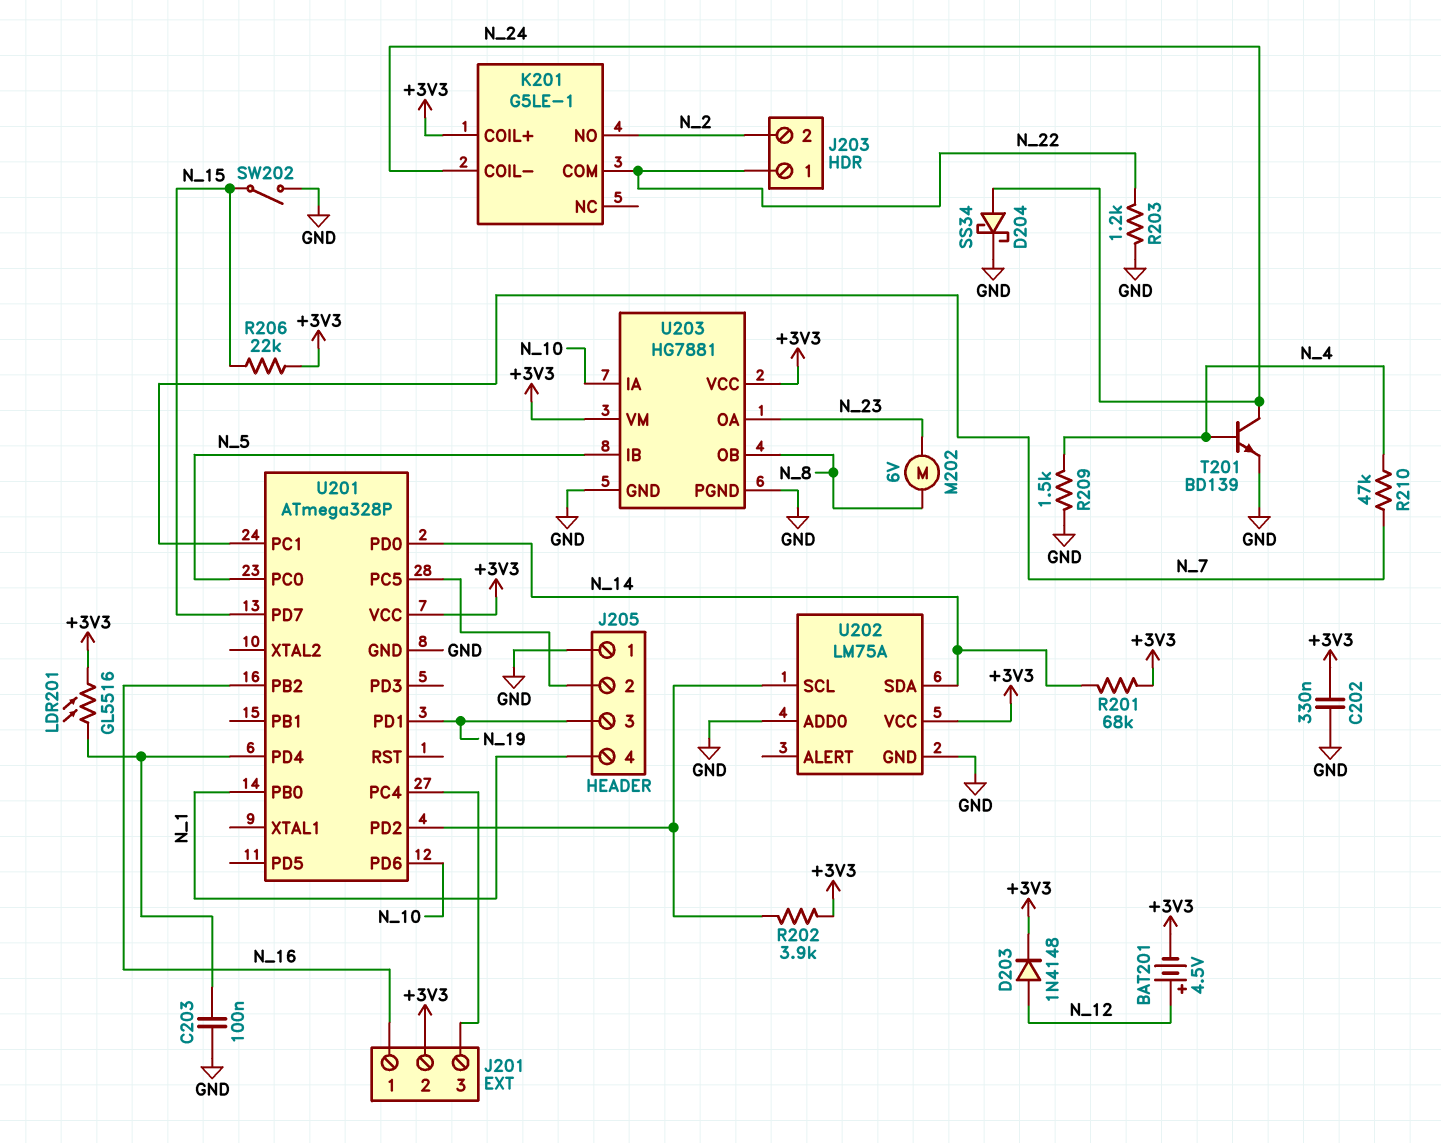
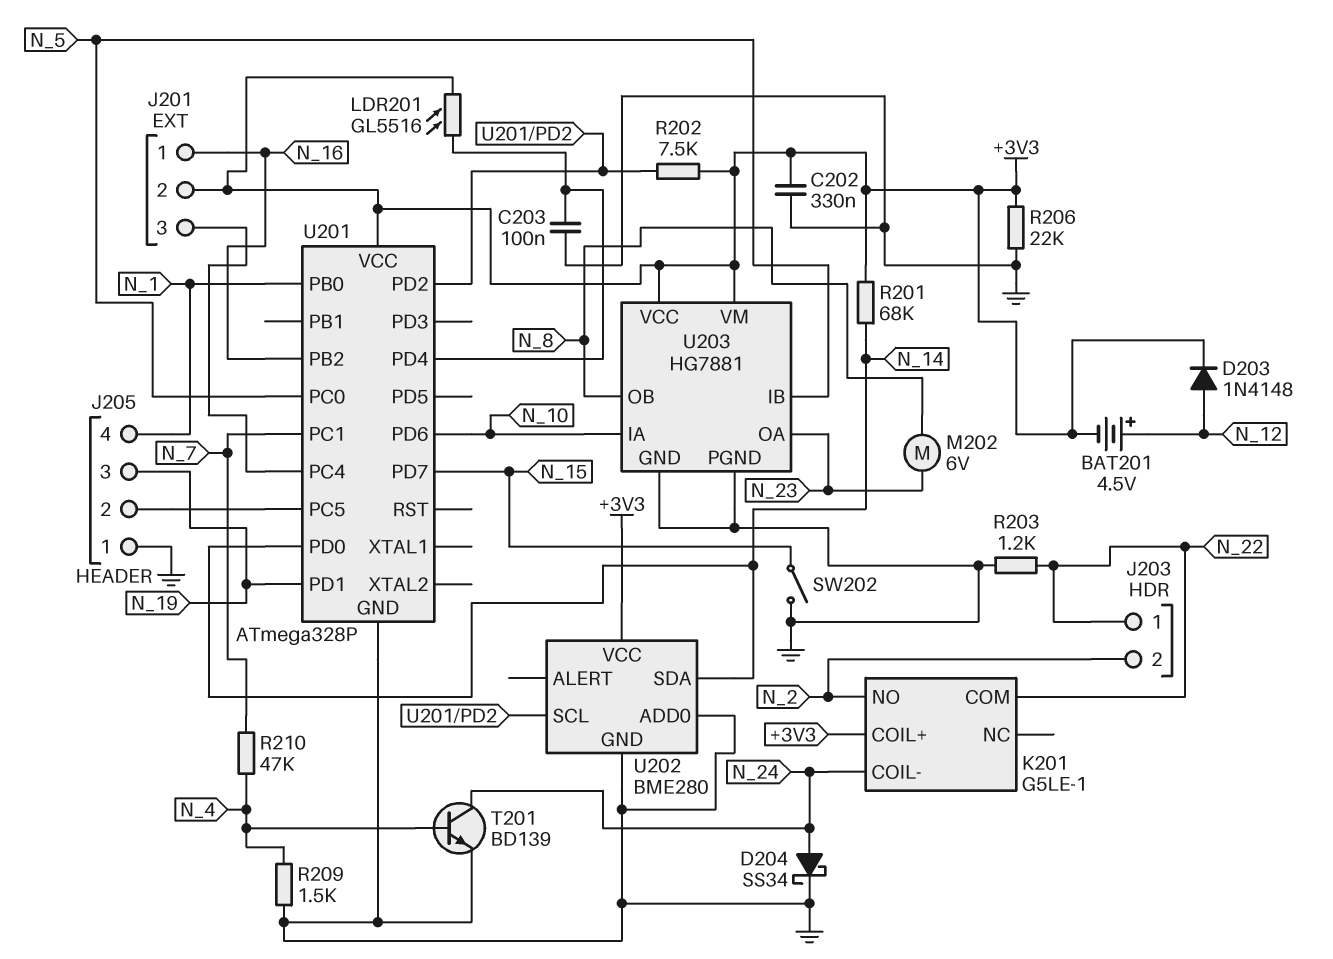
R202: 3.9k (+3V3, U201/PD2) -> 7.5k (+3V3, U201/PD2)
R206: 22k (+3V3, N_15) -> 22k (+3V3, GND)
U202: LM75A -> BME280

